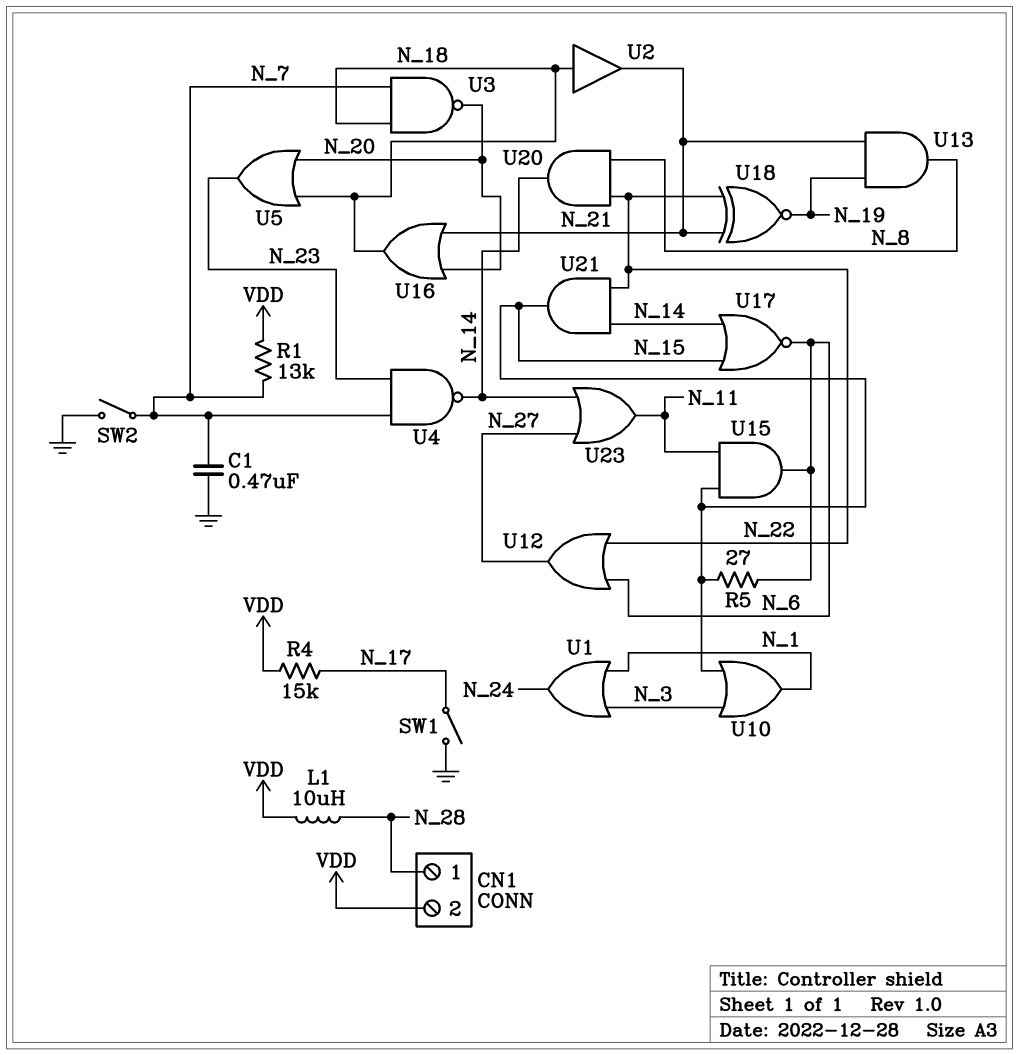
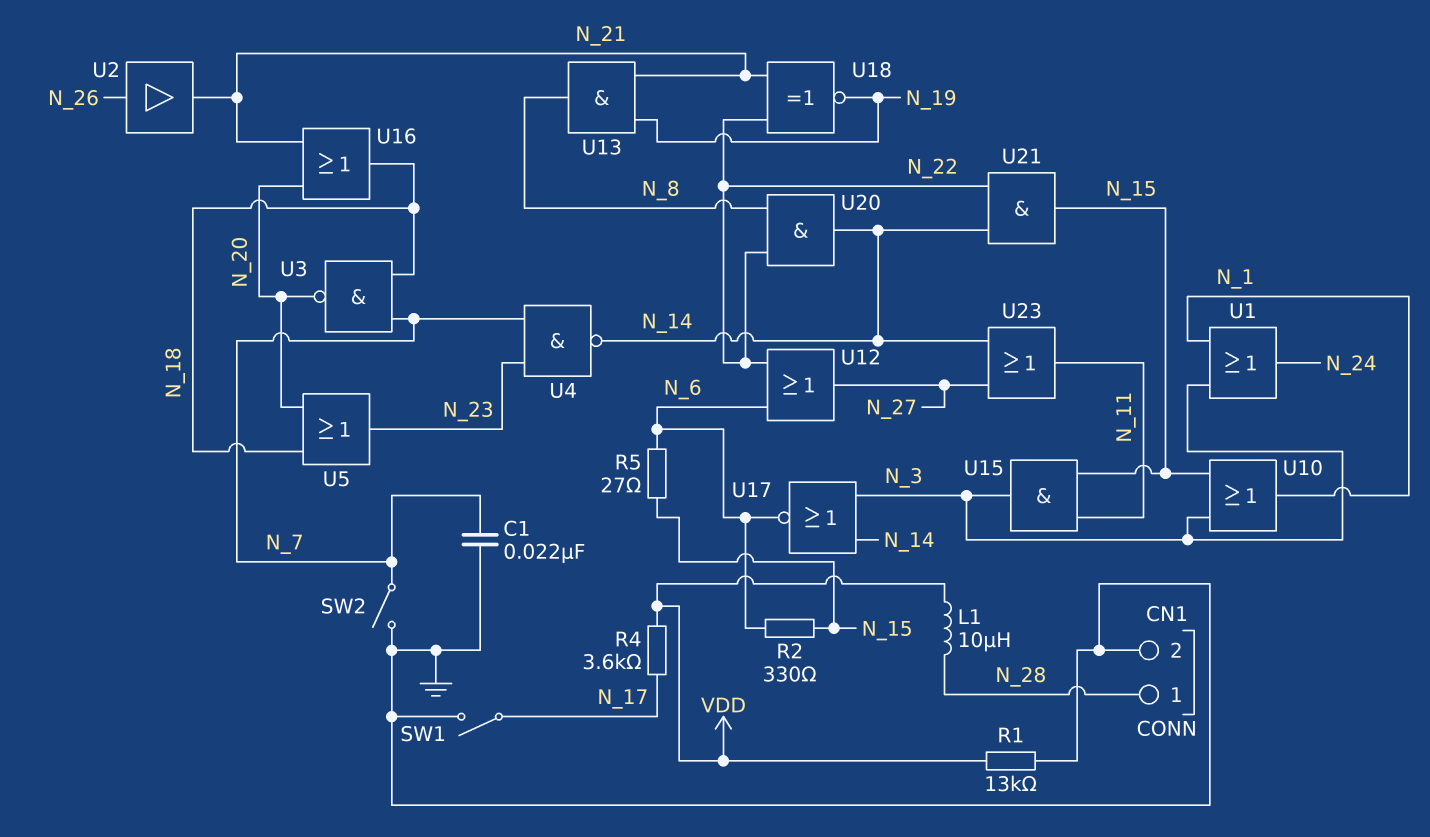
C1: 470nF (GND, N_7) -> 22nF (GND, N_7)
CN1 pin 2: VDD -> GND
R1: 13k (N_7, VDD) -> 13k (GND, VDD)
R2: none -> 330 (N_6, N_15)
R4: 15k (N_17, VDD) -> 3.6k (N_17, VDD)
U2: buffer (in N_18, out N_21) -> buffer (in N_26, out N_21)
U15: AND (in N_11, in N_15, out N_6) -> AND (in N_11, in N_15, out N_3)
U17: NOR (in N_14, in N_15, out N_6) -> NOR (in N_3, in N_14, out N_6)

